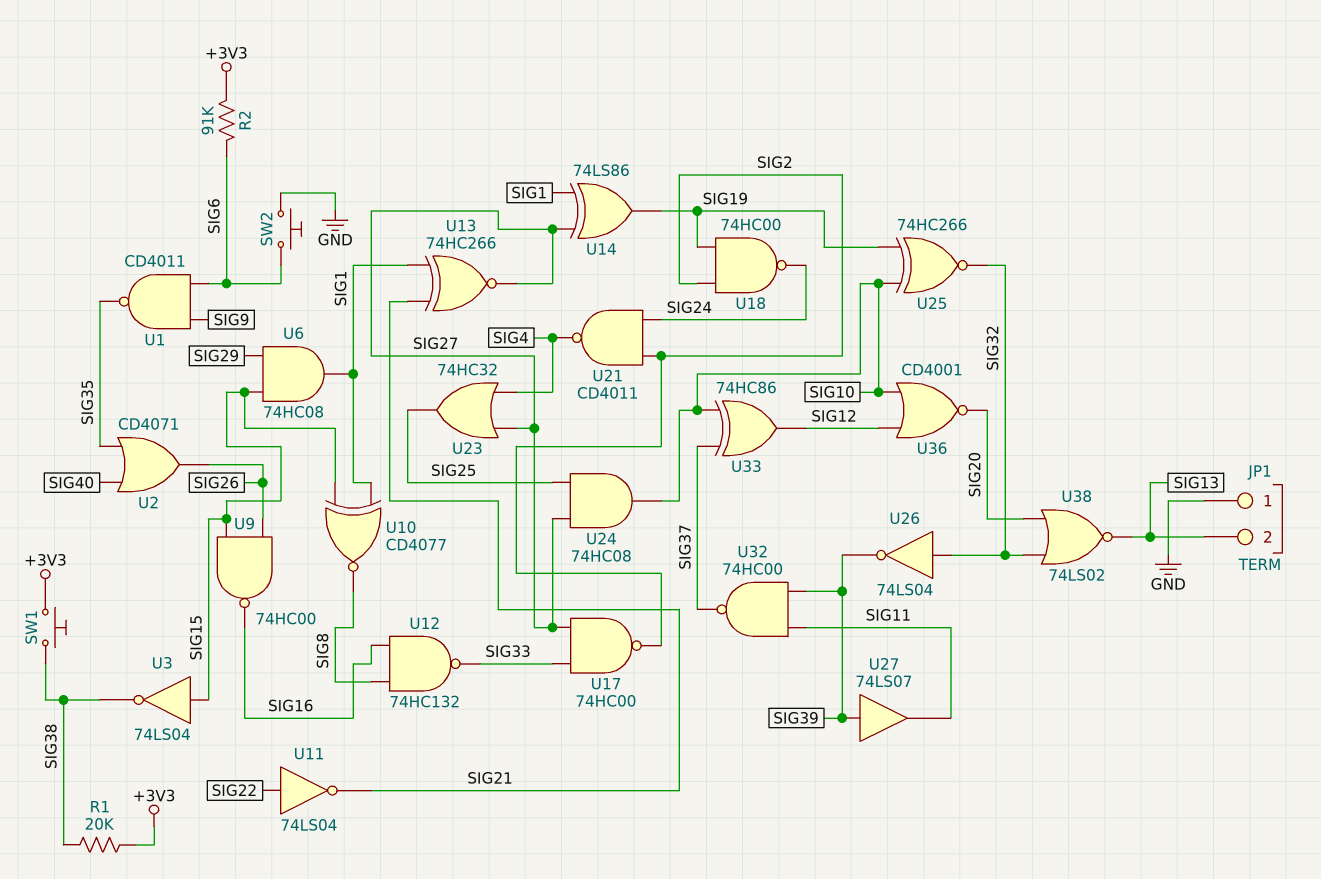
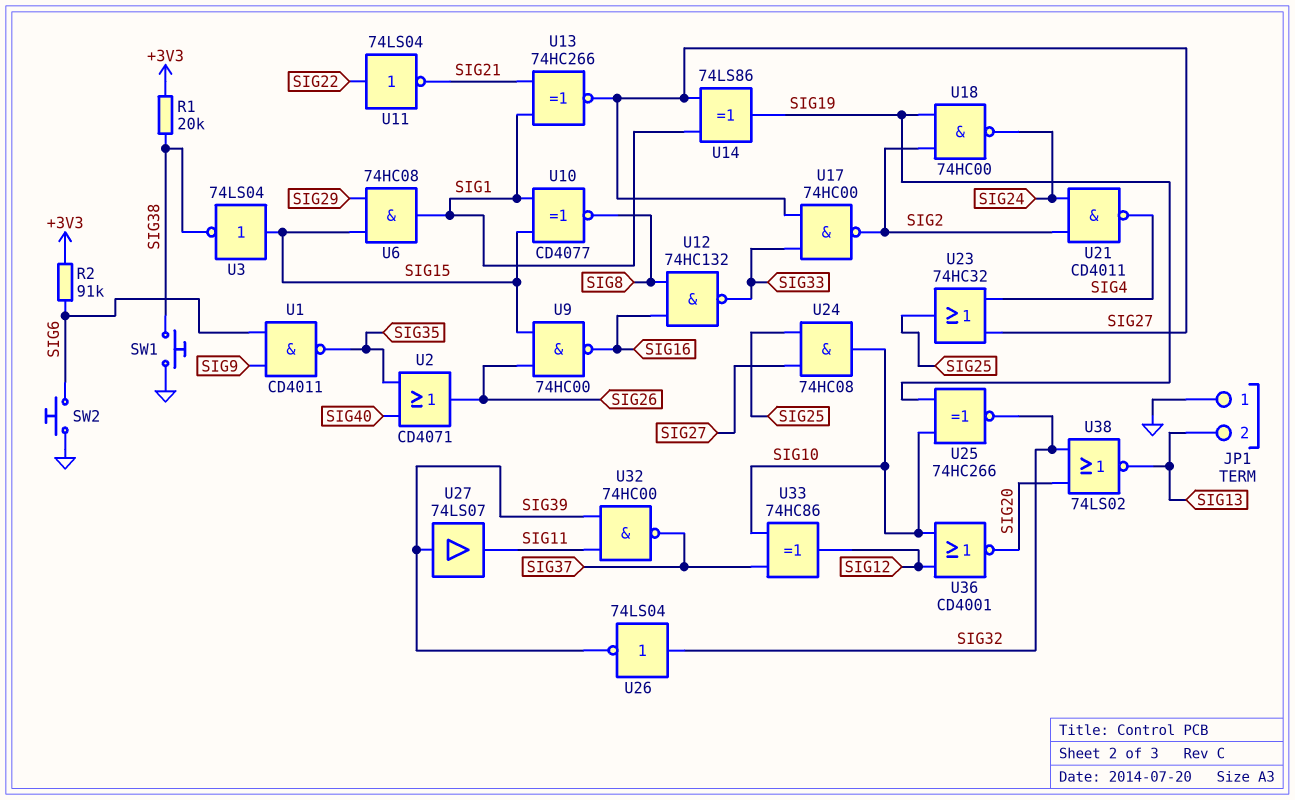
SW1: button (+3V3, SIG38) -> button (GND, SIG38)

